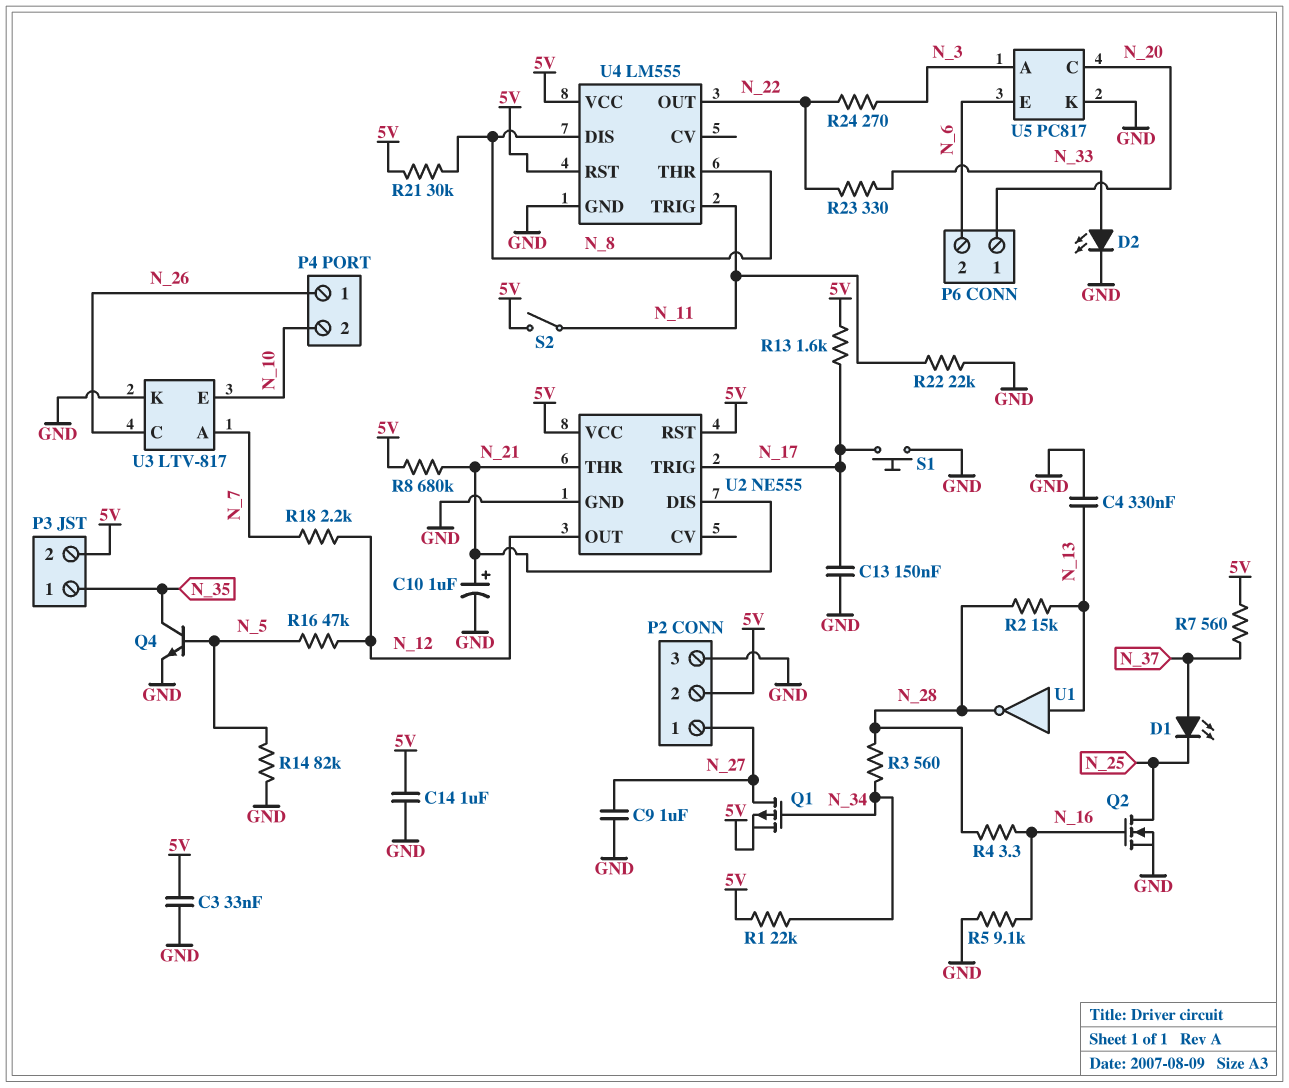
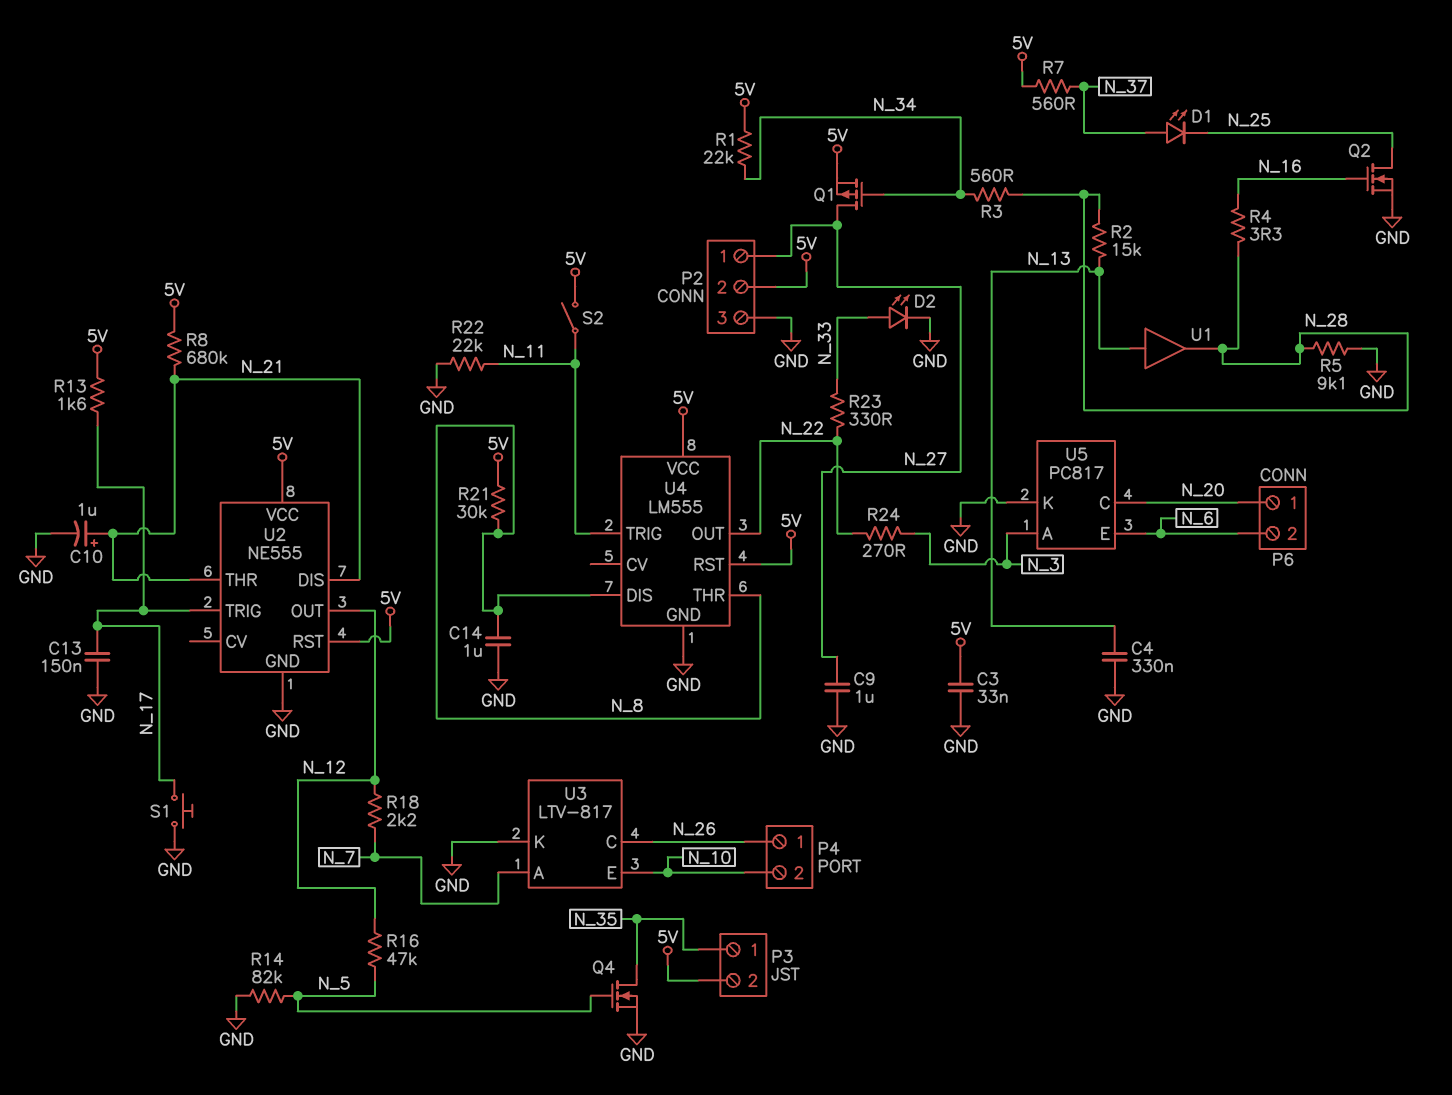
C14: 1uF (5V, GND) -> 1uF (GND, N_8)
Q4: NPN (B N_5, C N_35, E GND) -> NMOS (G N_5, D N_35, S GND)
R5: 9.1k (GND, N_16) -> 9.1k (GND, N_28)
U1: NOT (in N_13, out N_28) -> buffer (in N_13, out N_28)

